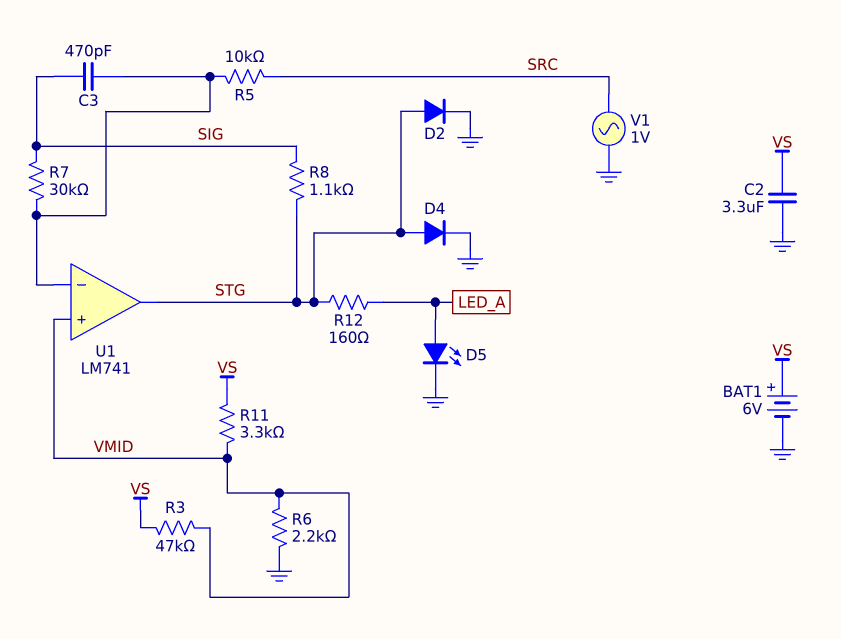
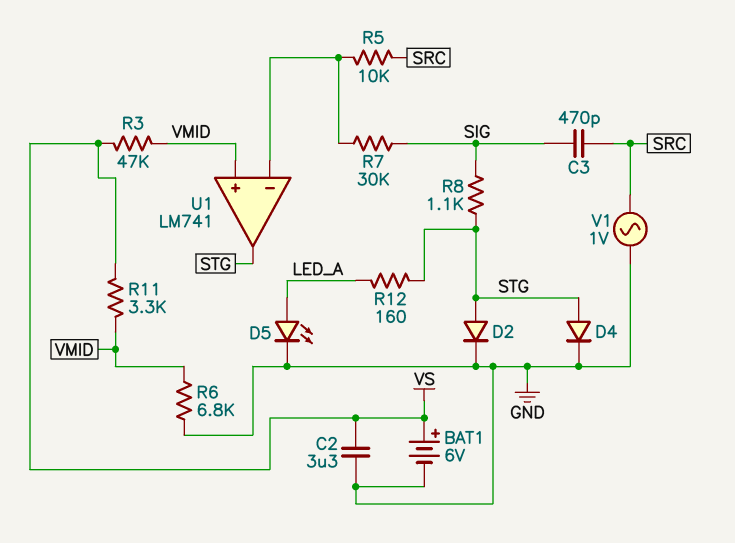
C3: 470pF (SIG, U1/in-) -> 470pF (SIG, SRC)
R6: 2.2k (GND, VMID) -> 6.8k (GND, VMID)

